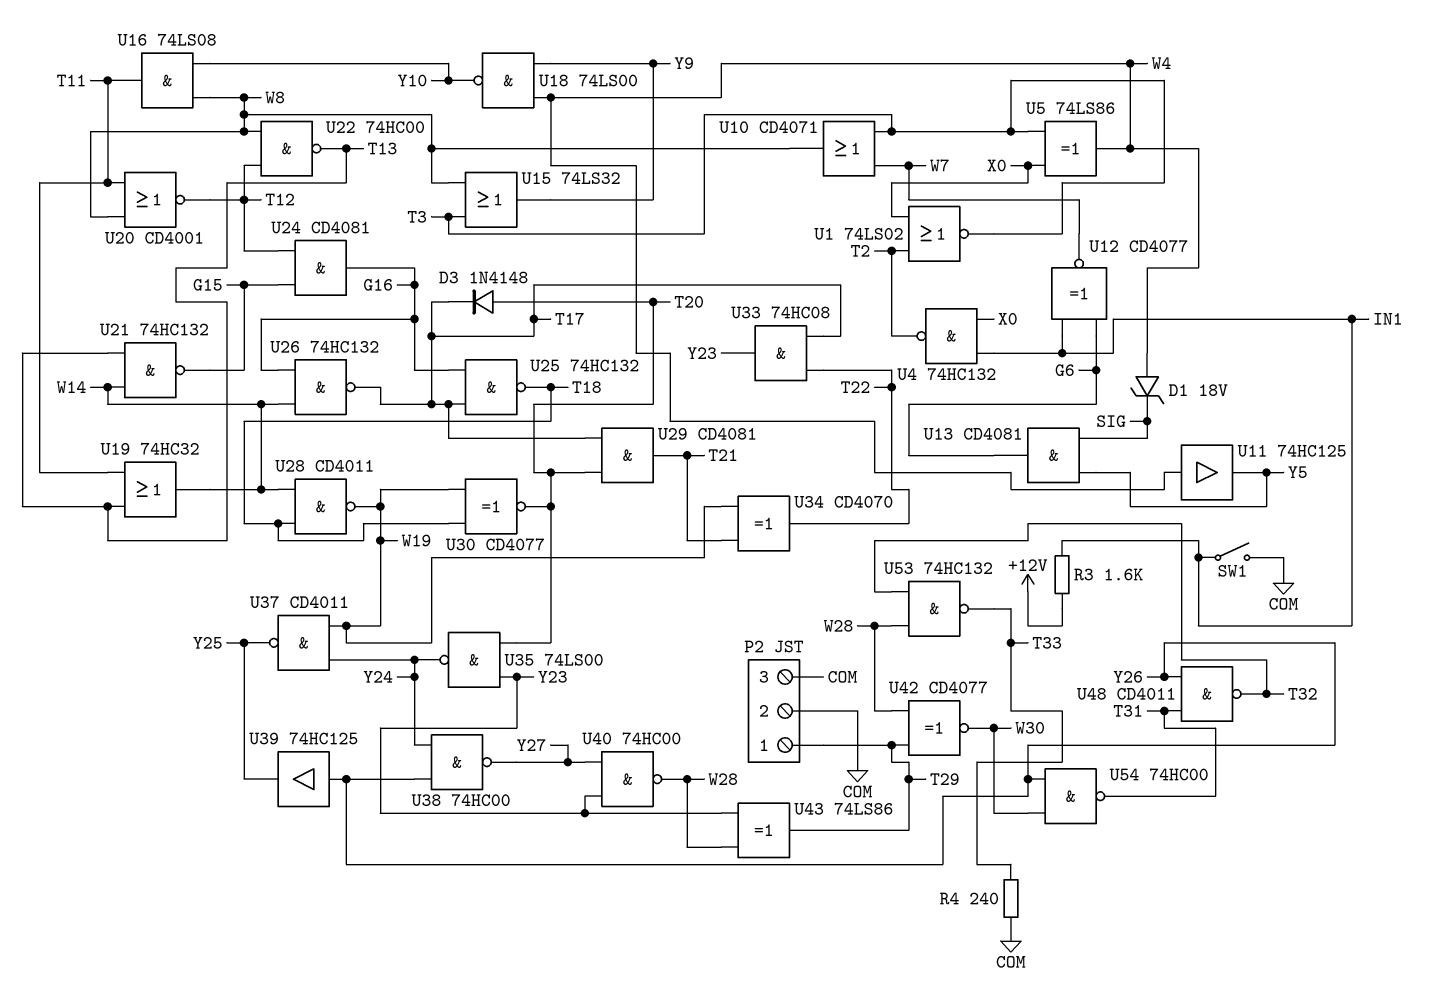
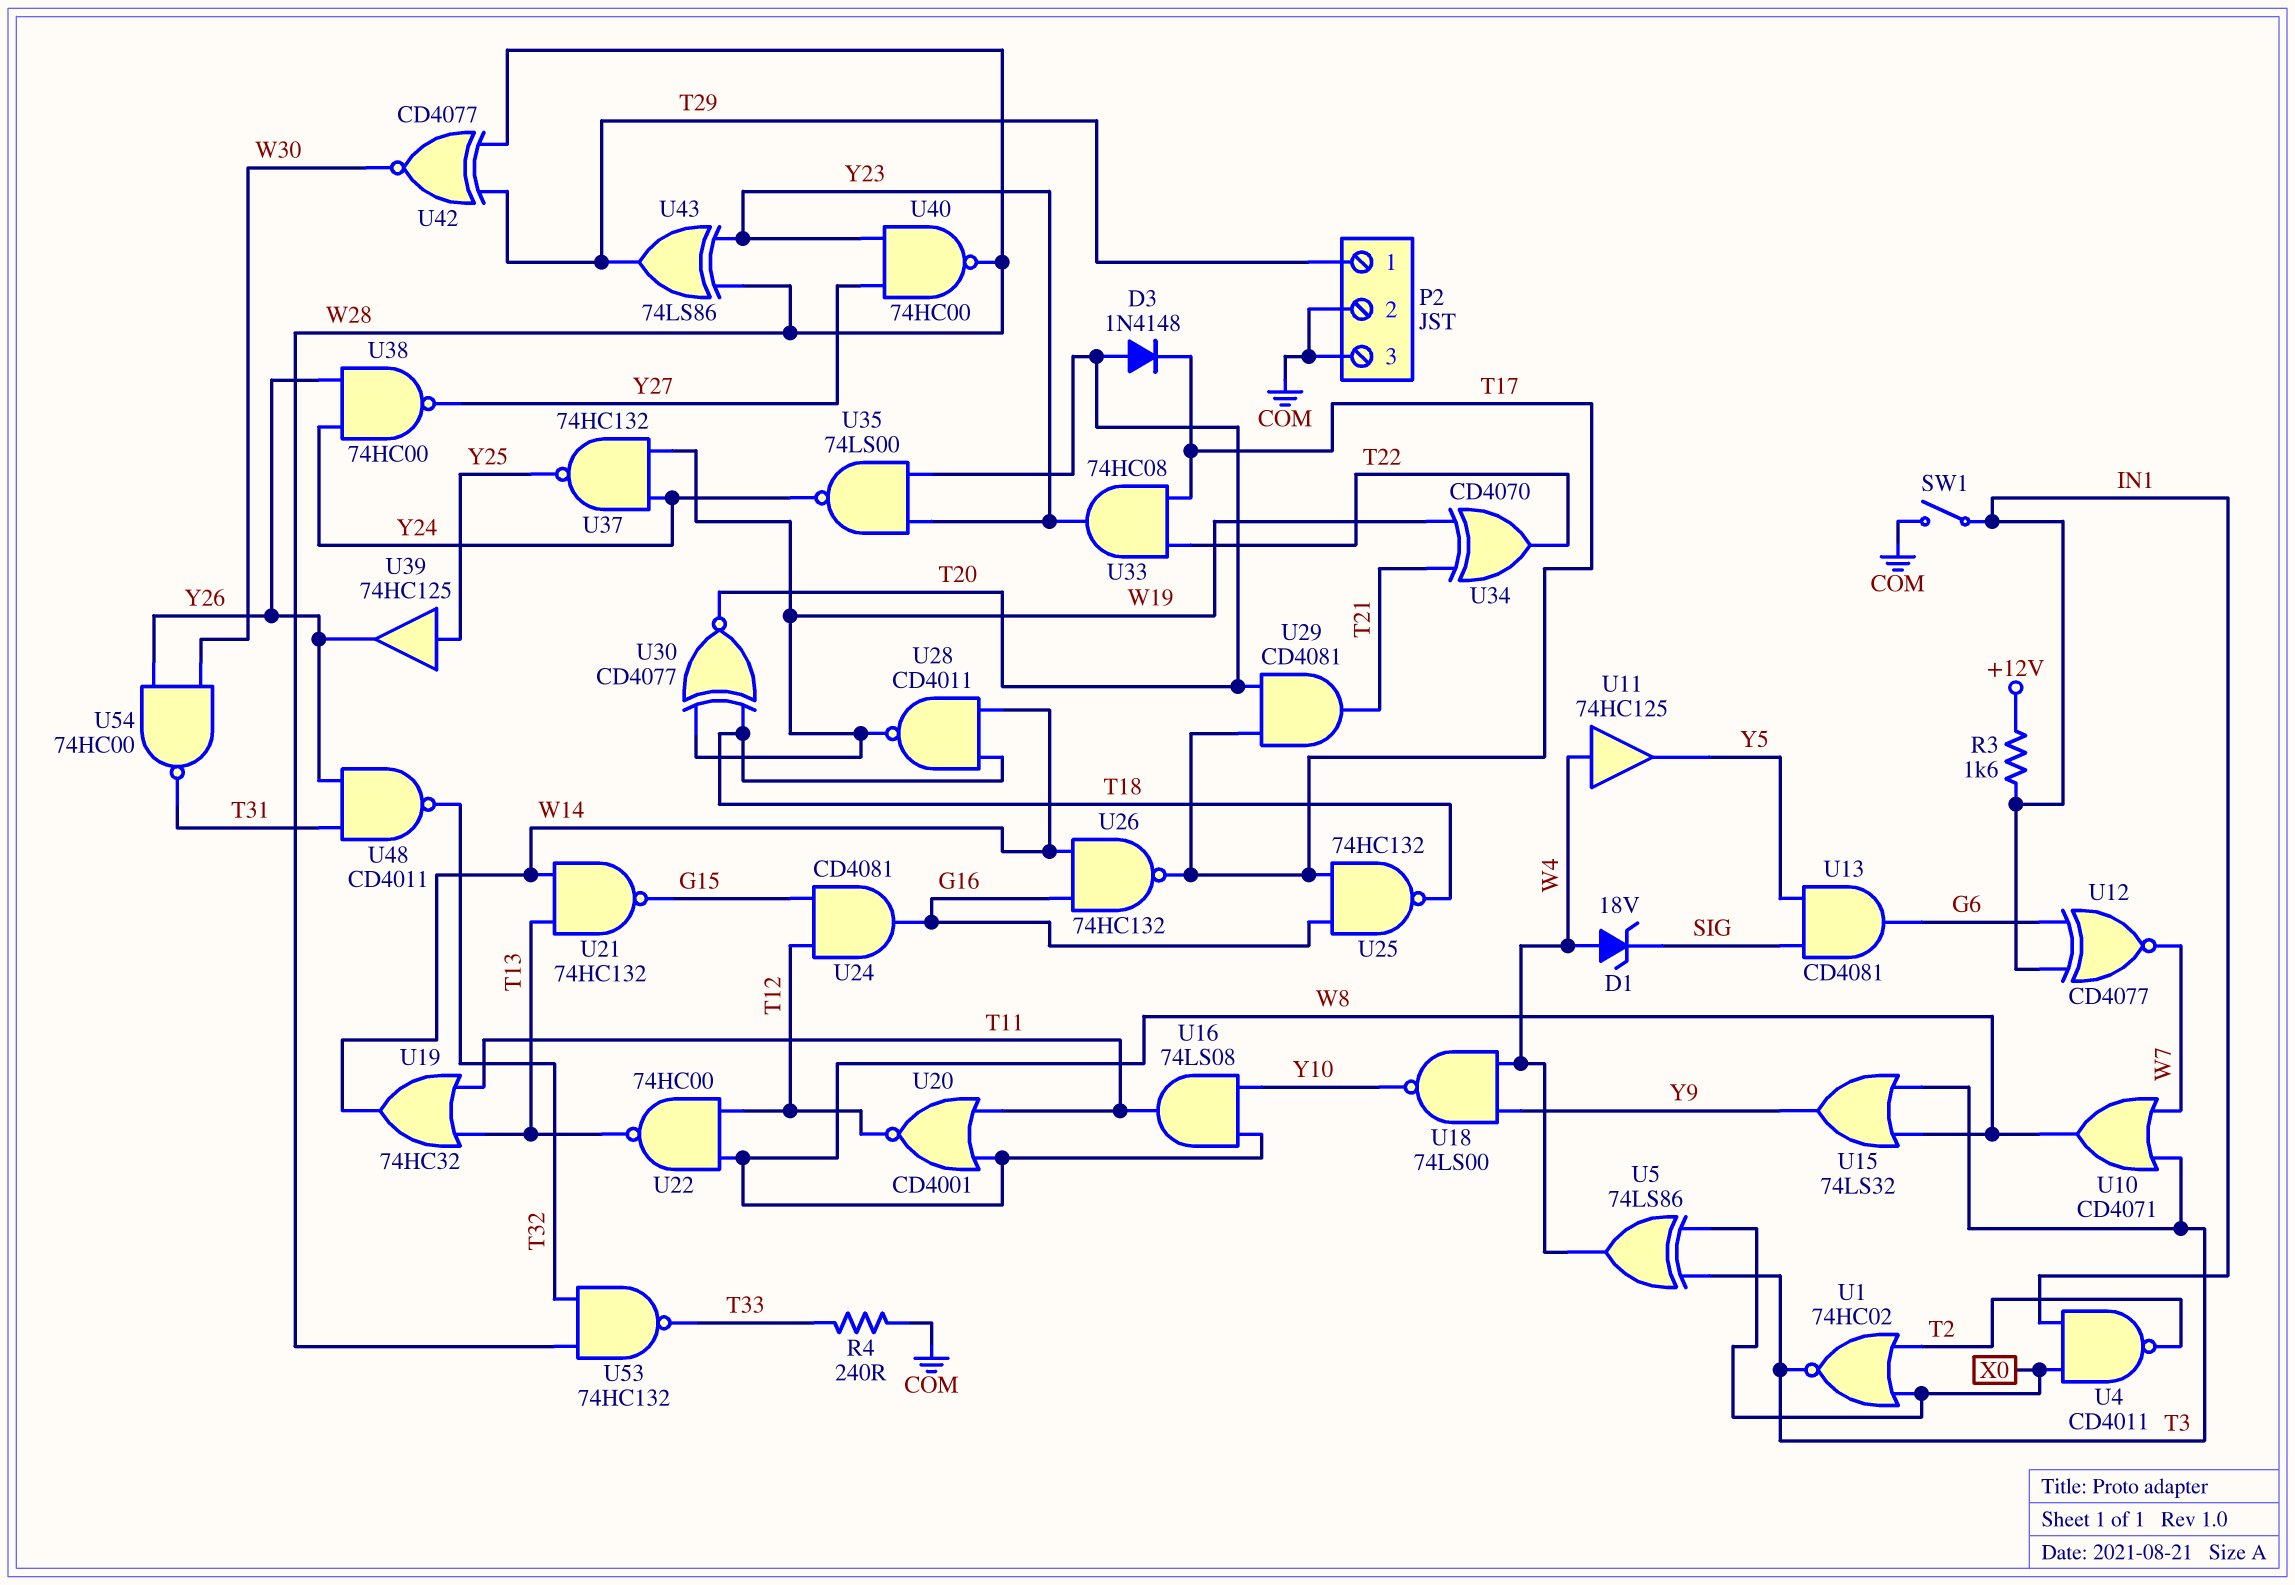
U1: NOR 74LS02 (in T2, in X0, out T3) -> NOR 74HC02 (in T2, in X0, out T3)
U4: NAND 74HC132 (in IN1, in X0, out T2) -> NAND CD4011 (in IN1, in X0, out T2)
U37: NAND CD4011 (in W19, in Y24, out Y25) -> NAND 74HC132 (in W19, in Y24, out Y25)
U39: buffer 74HC125 (in Y26, out Y25) -> buffer 74HC125 (in Y25, out Y26)

